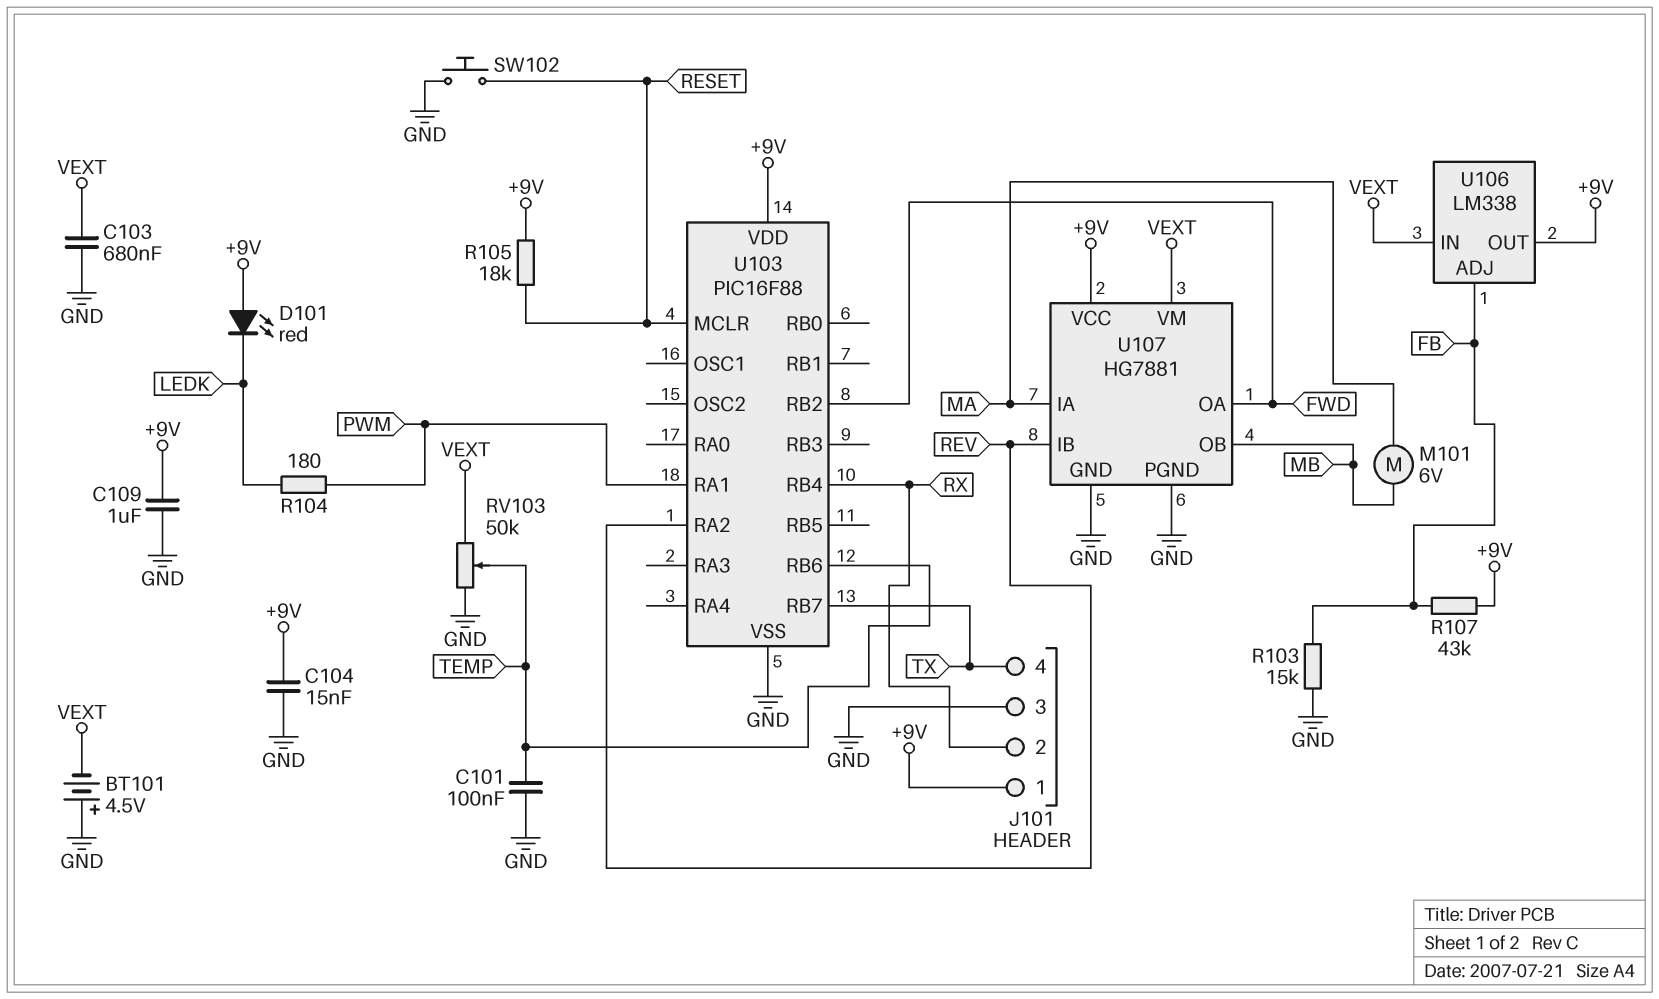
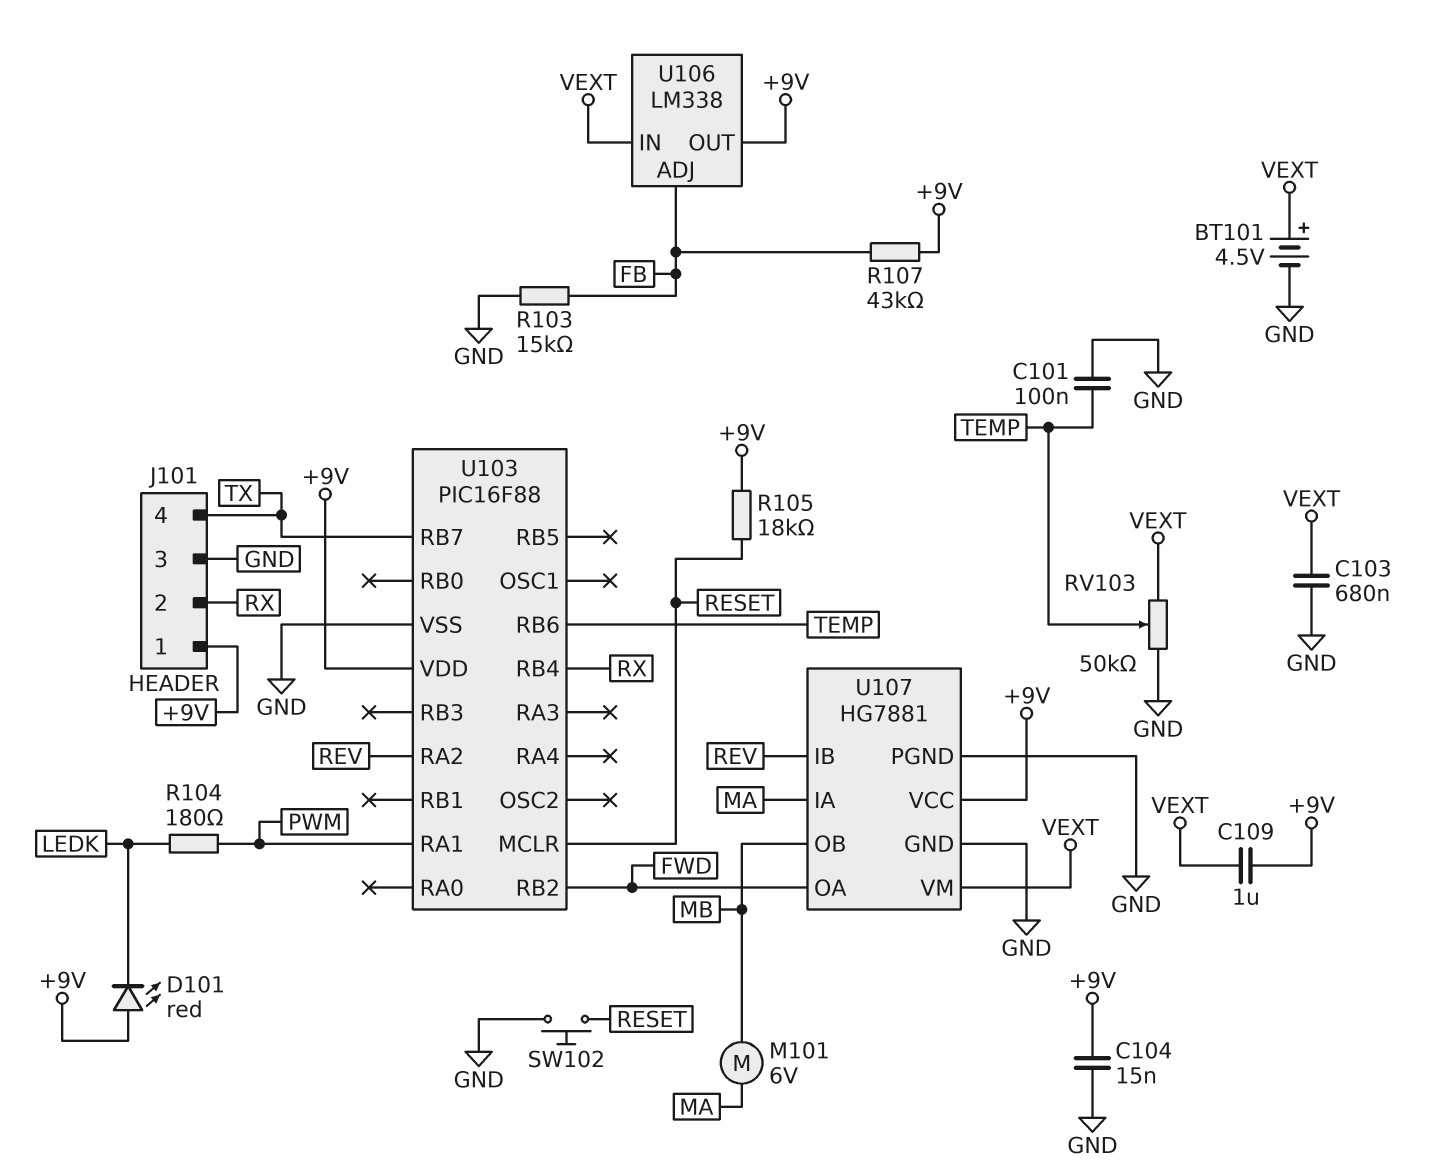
BT101: 4.5V (plus GND, minus VEXT) -> 4.5V (plus VEXT, minus GND)
C109: 1uF (+9V, GND) -> 1uF (+9V, VEXT)

